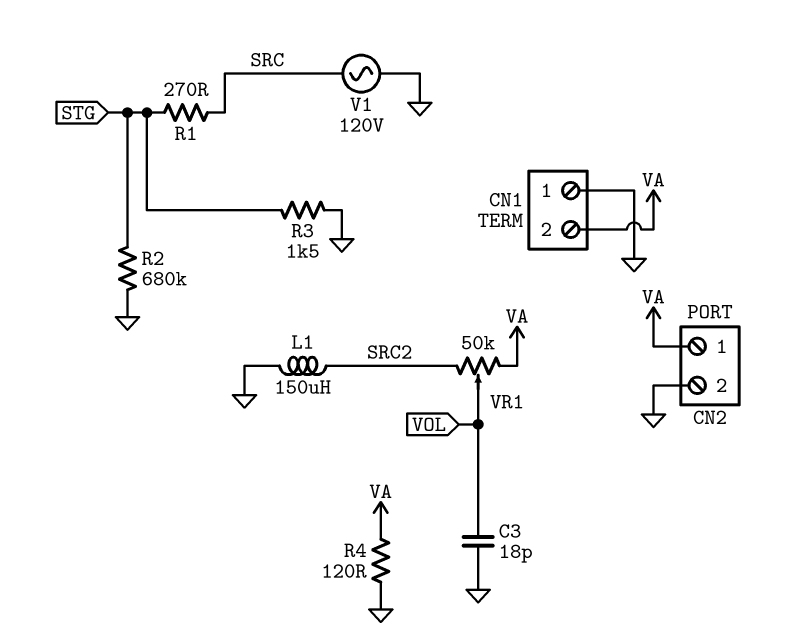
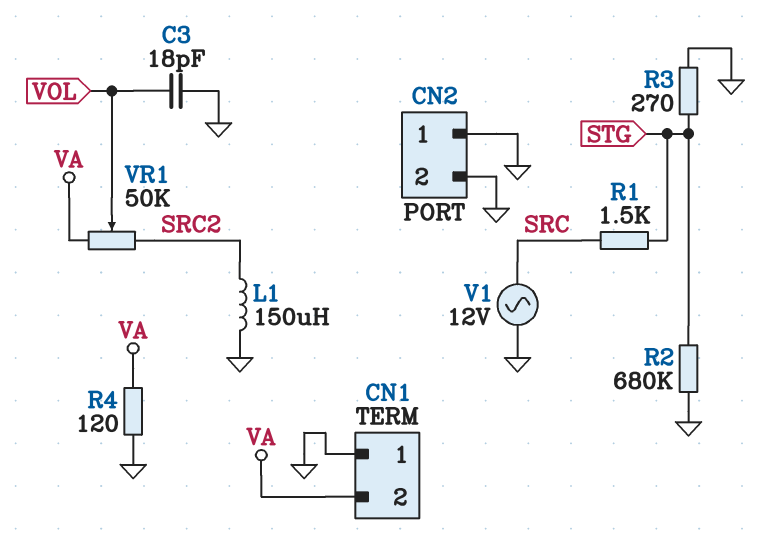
CN2 pin 1: VA -> GND
R1: 270 (SRC, STG) -> 1.5k (SRC, STG)
R3: 1.5k (GND, STG) -> 270 (GND, STG)
V1: AC 120V (GND, SRC) -> AC 12V (GND, SRC)

